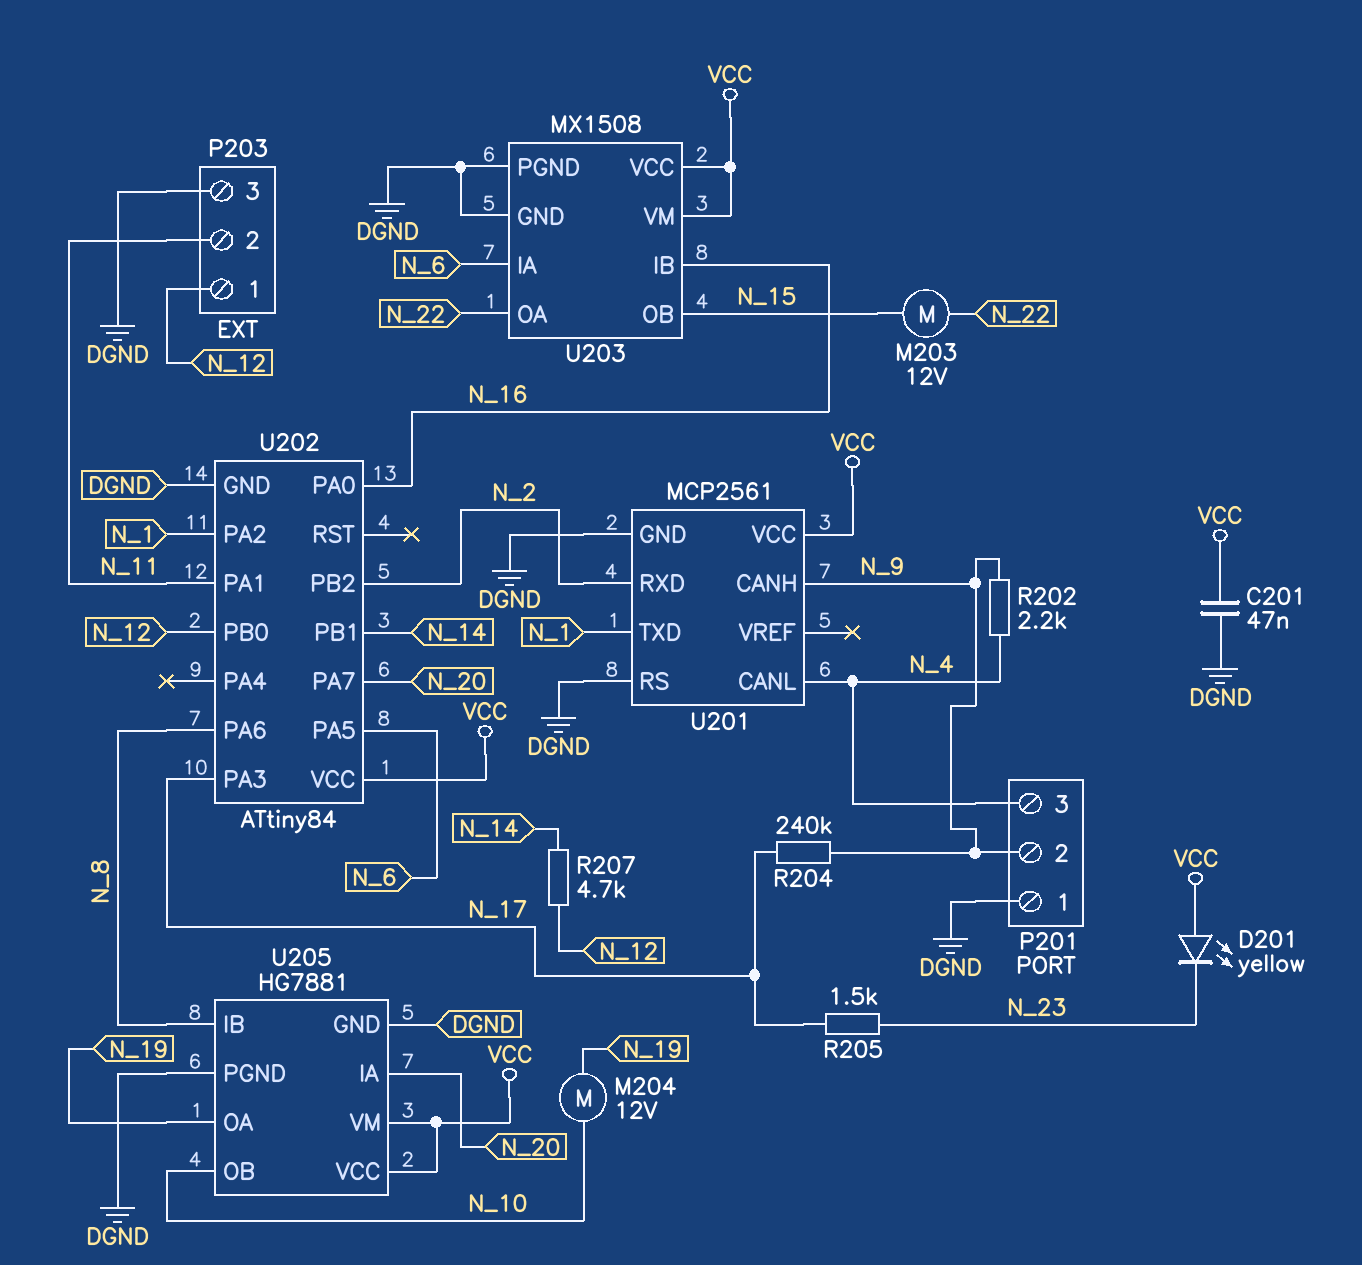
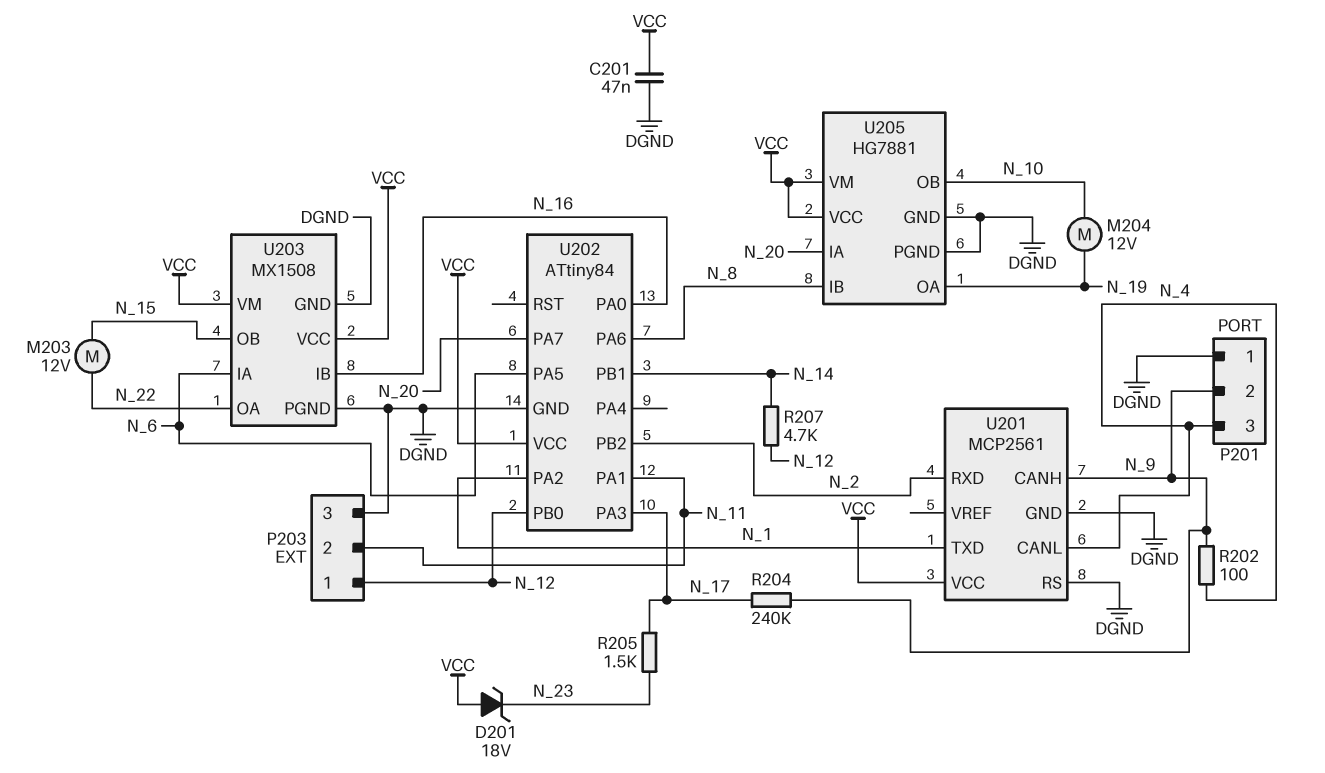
D201: LED yellow (A VCC, K N_23) -> zener 18V (A VCC, K N_23)
R202: 2.2k (N_4, N_9) -> 100 (N_4, N_9)

